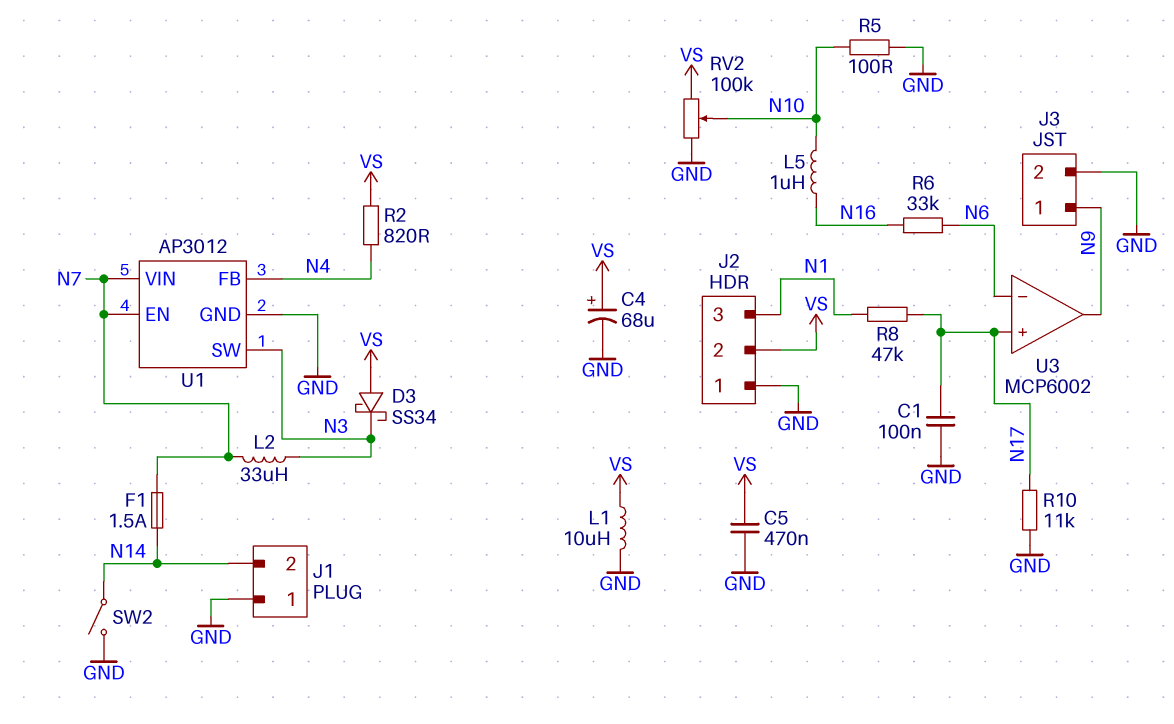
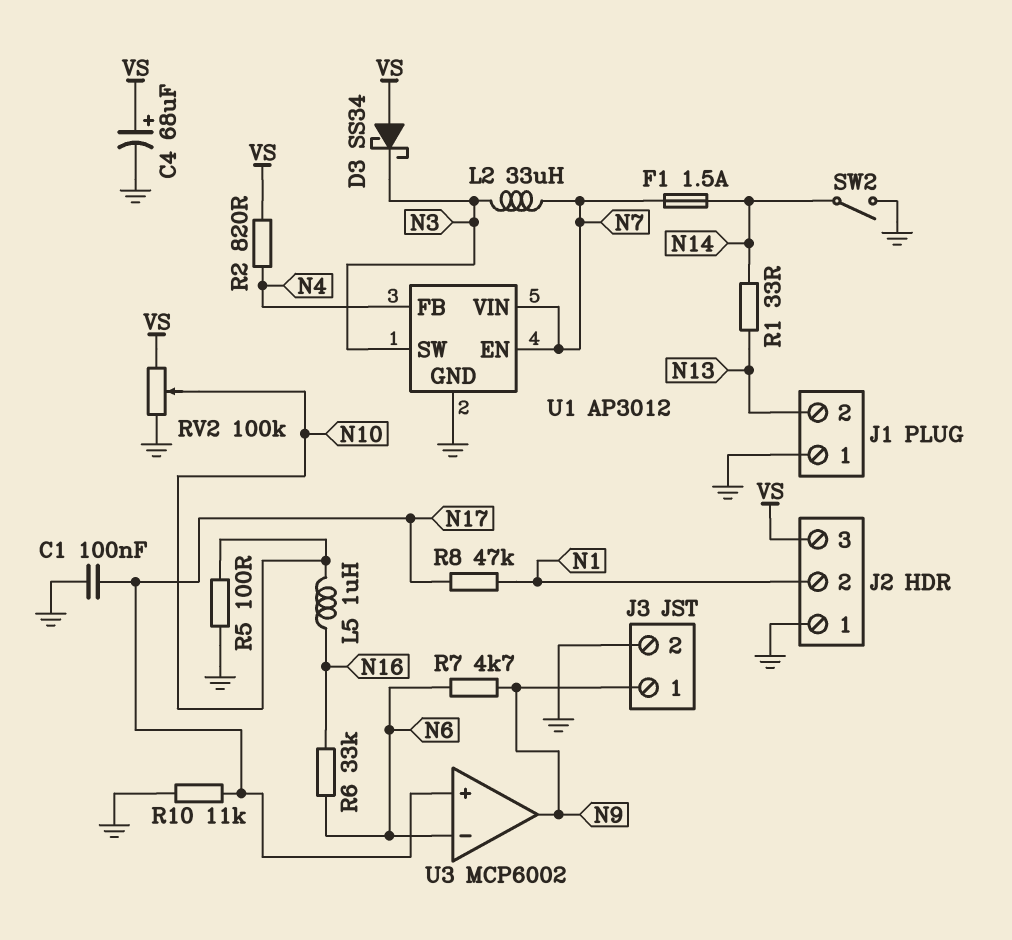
C5: 470nF (GND, VS) -> none
J1 pin 2: N14 -> N13
J2 pin 2: VS -> N1
J2 pin 3: N1 -> VS
L1: 10uH (GND, VS) -> none
R1: none -> 33 (N13, N14)
R7: none -> 4.7k (N6, N9)

